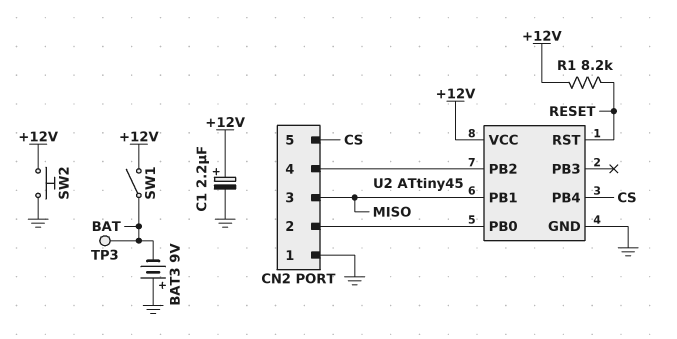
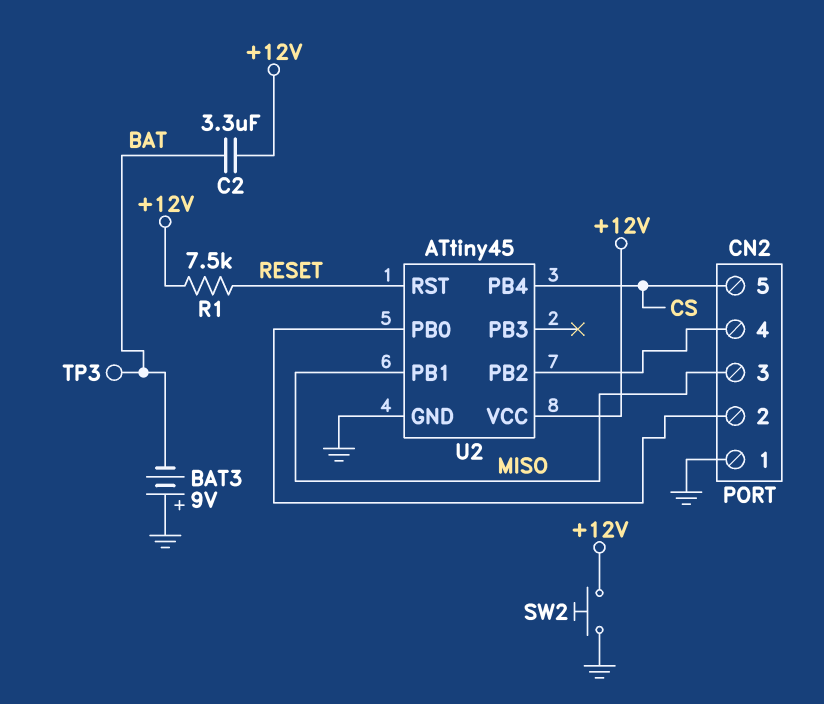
C1: 2.2uF (plus +12V, minus GND) -> none
C2: none -> 3.3uF (+12V, BAT)
R1: 8.2k (+12V, RESET) -> 7.5k (+12V, RESET)
SW1: switch (+12V, BAT) -> none

